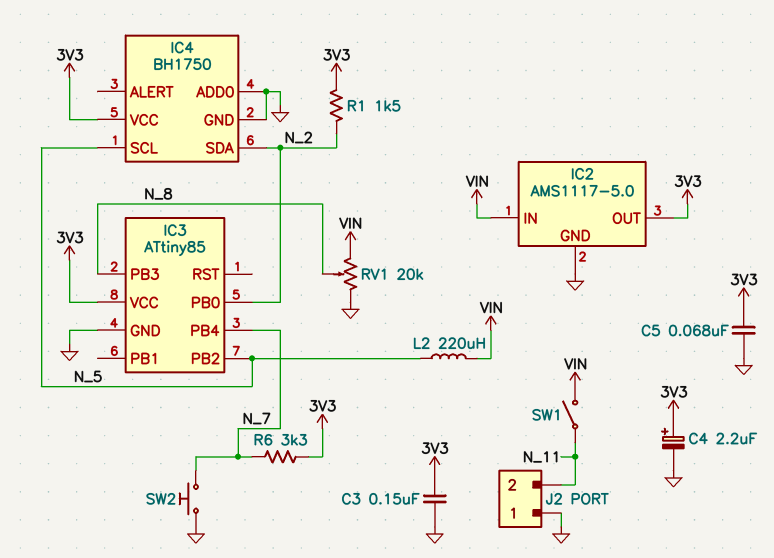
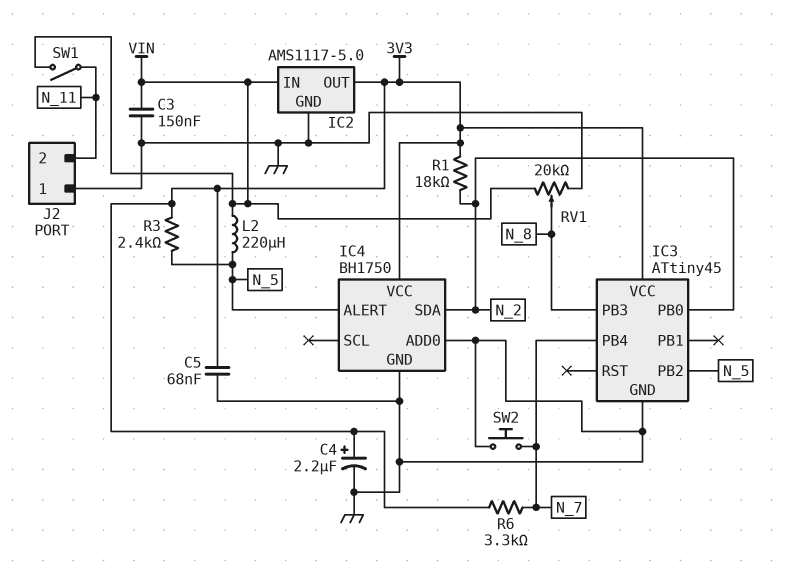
C3: 150nF (3V3, GND) -> 150nF (GND, VIN)
IC3: ATtiny85 -> ATtiny45
IC4 pin ALERT: none -> N_5
IC4 pin SCL: N_5 -> none
R1: 1.5k (3V3, N_2) -> 18k (3V3, N_2)
R3: none -> 2.4k (3V3, N_5)

